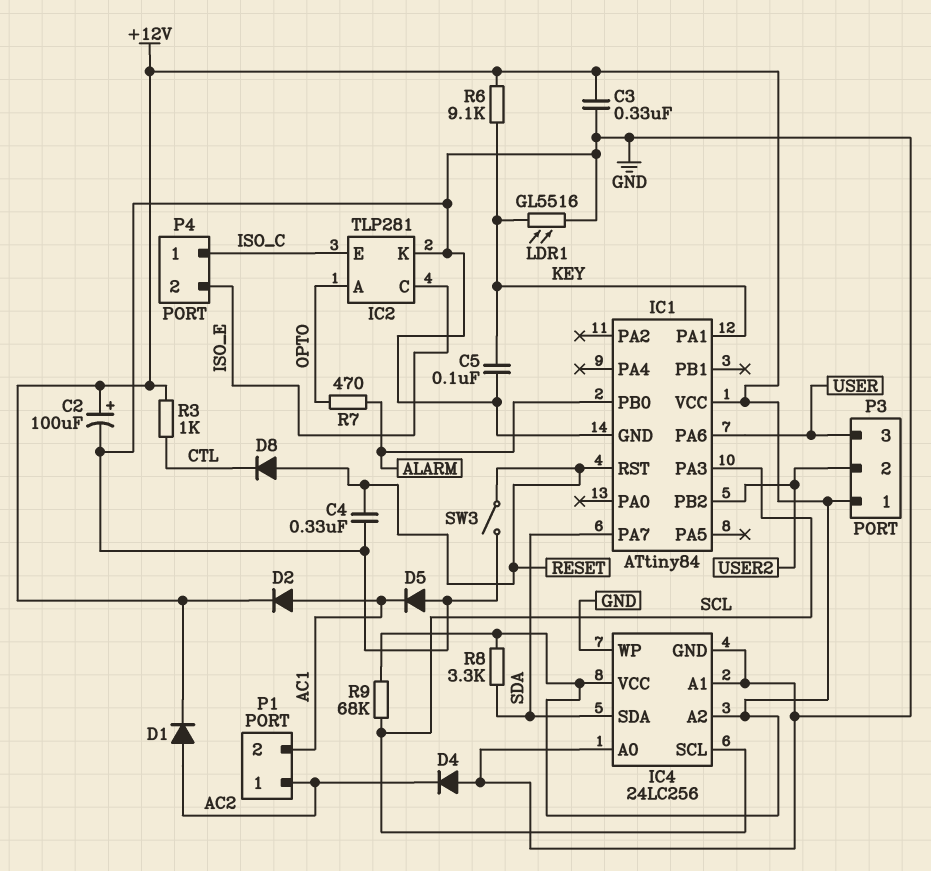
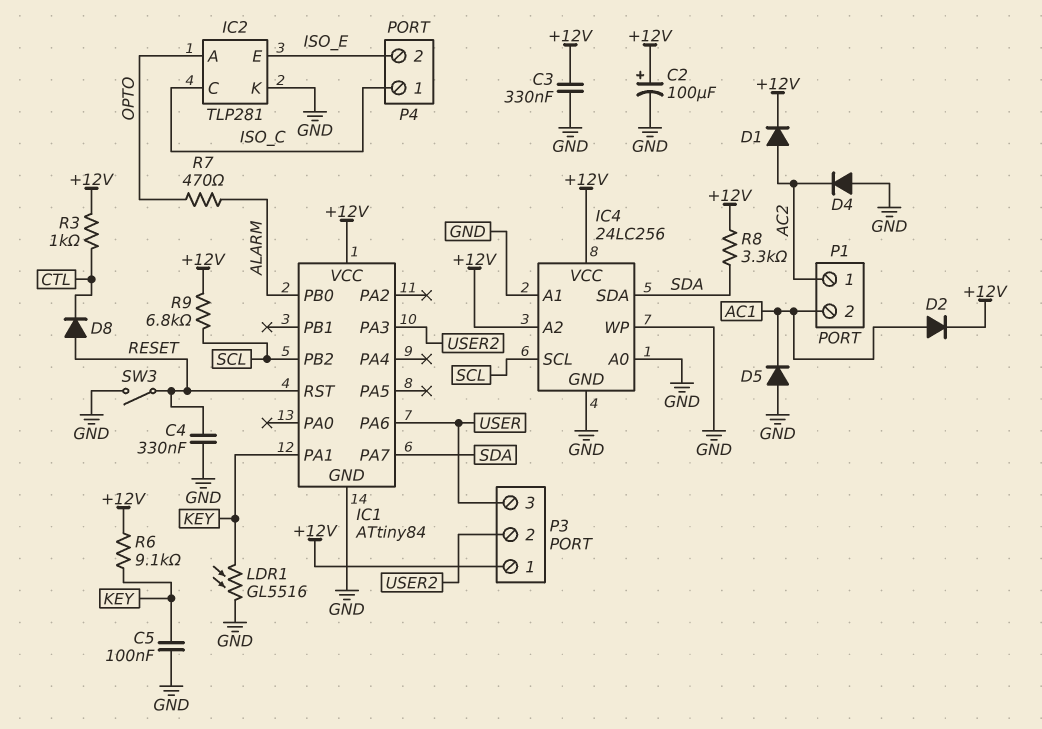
IC1 pin PA3: SCL -> USER2
IC1 pin PB2: USER2 -> SCL
IC2 pin C: ISO_E -> ISO_C
IC2 pin E: ISO_C -> ISO_E
R9: 68k (+12V, SCL) -> 6.8k (+12V, SCL)

